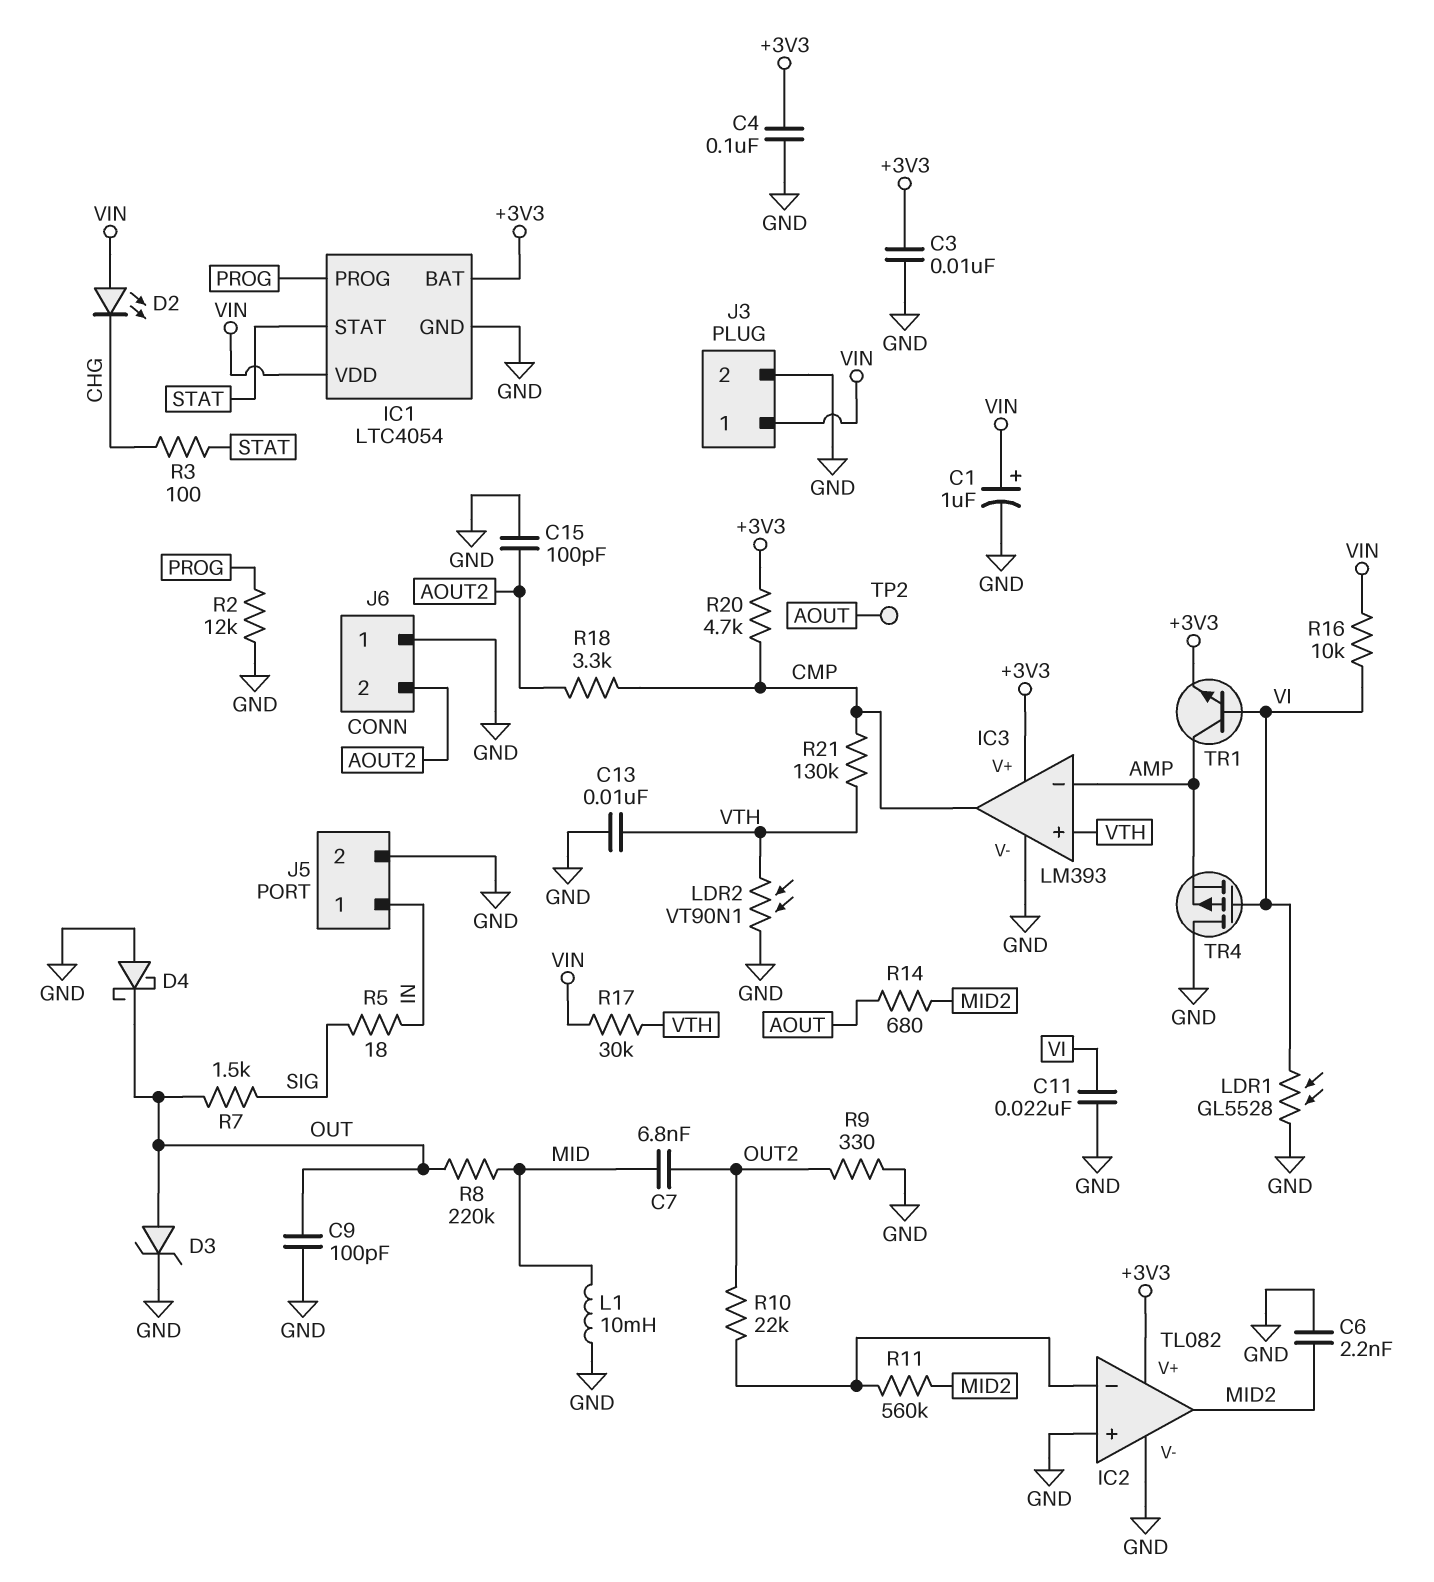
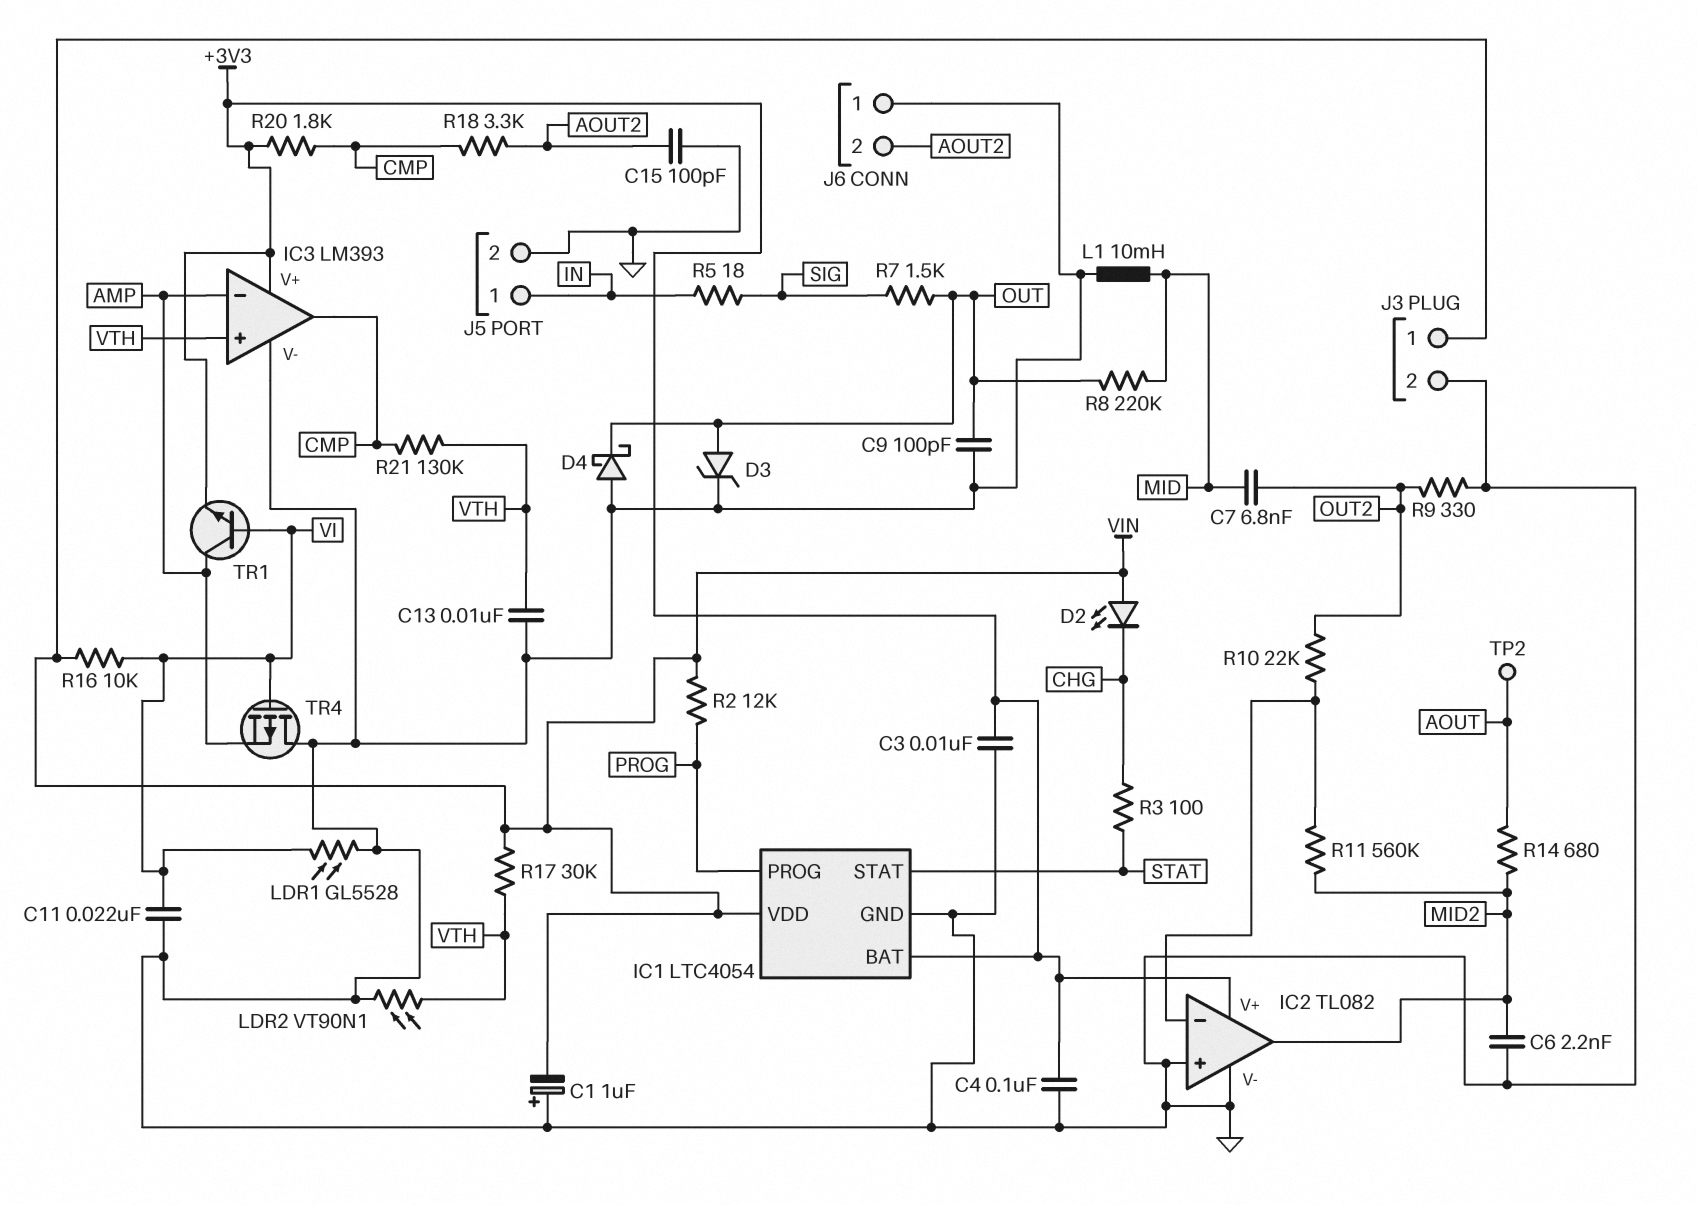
C1: 1uF (plus VIN, minus GND) -> 1uF (plus GND, minus VIN)
R2: 12k (GND, PROG) -> 12k (PROG, VIN)
R20: 4.7k (+3V3, CMP) -> 1.8k (+3V3, CMP)

